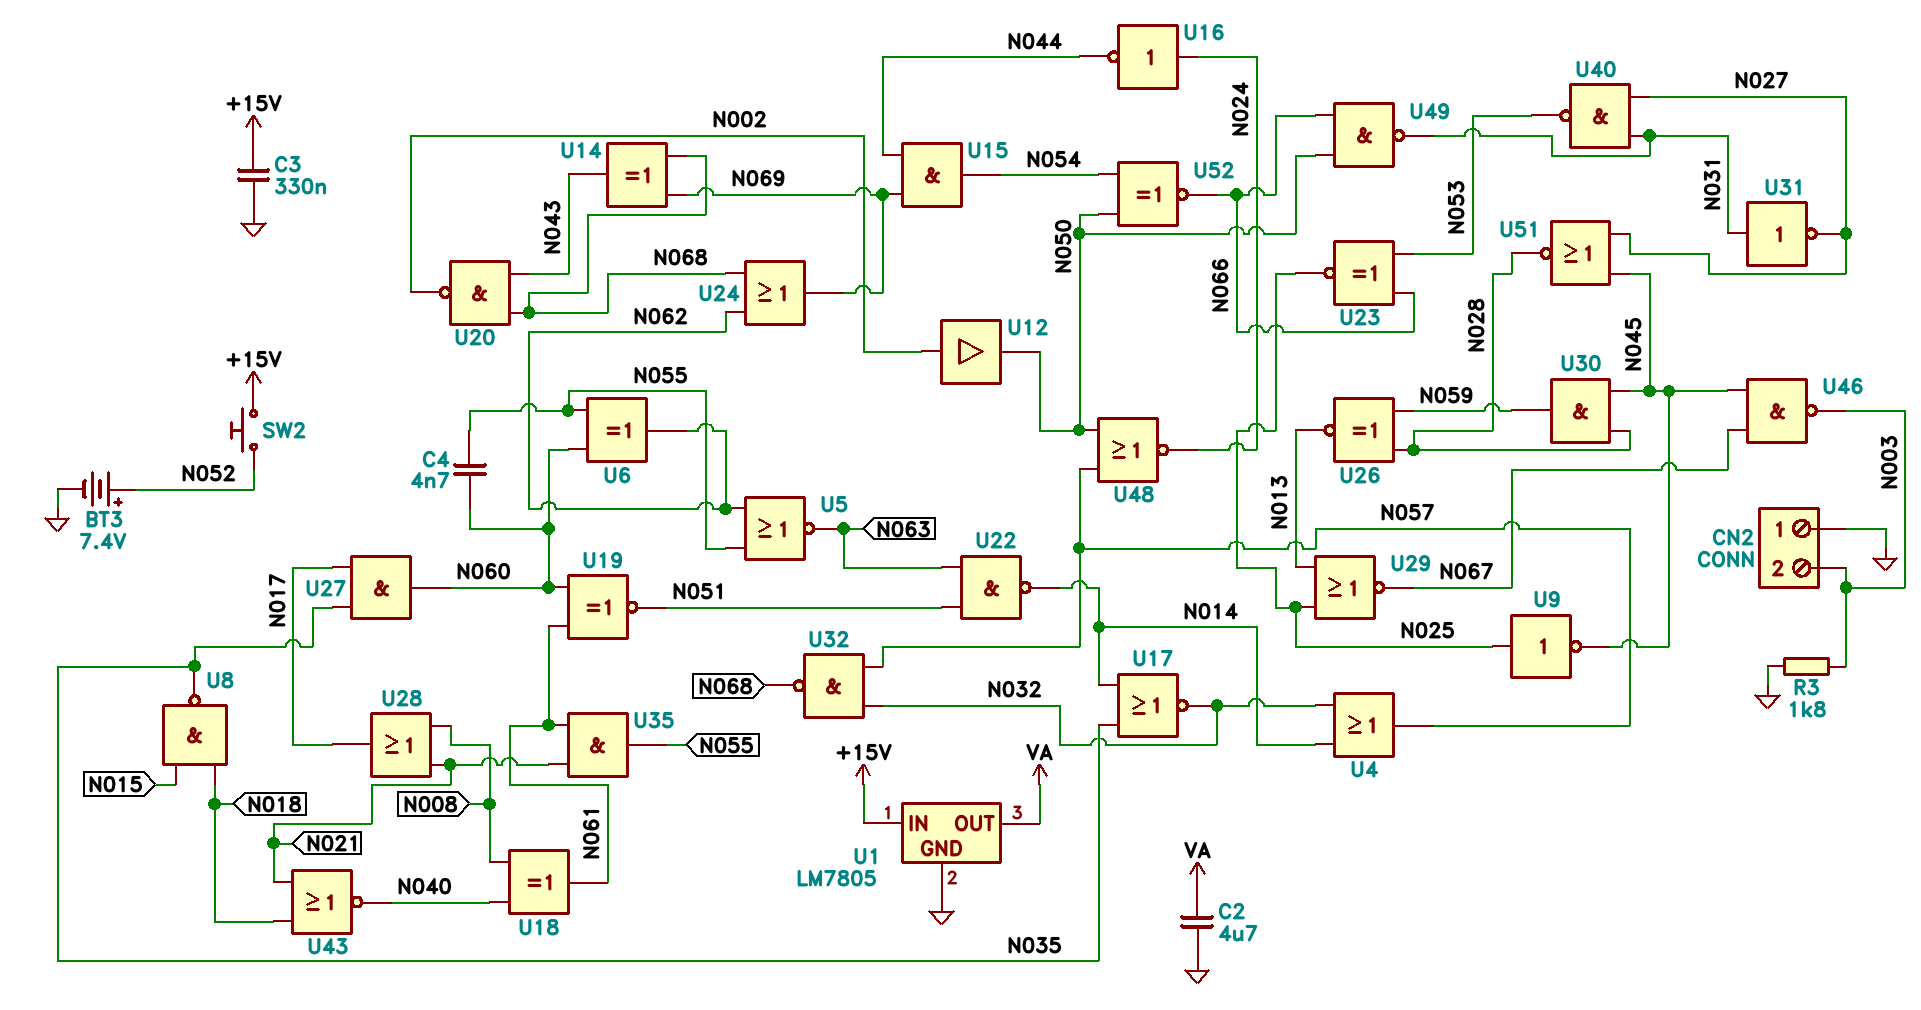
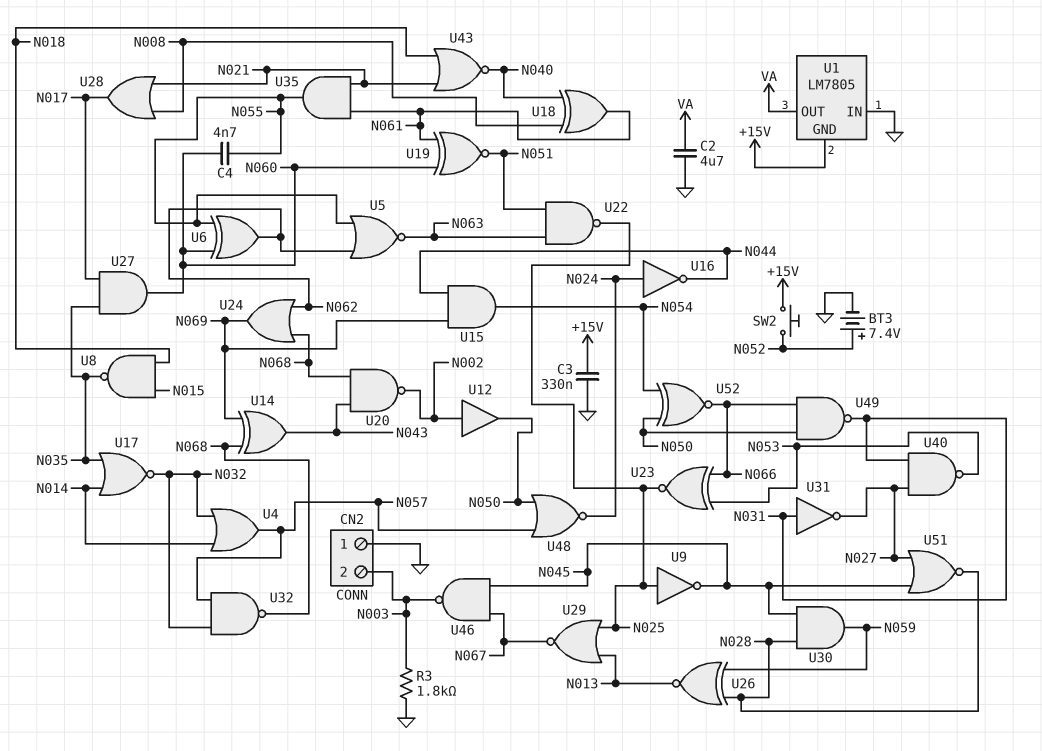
U1 pin GND: GND -> +15V
U1 pin IN: +15V -> GND
U22: NAND (in N051, in N063, out N014) -> NAND (in N051, in N063, out N025)

